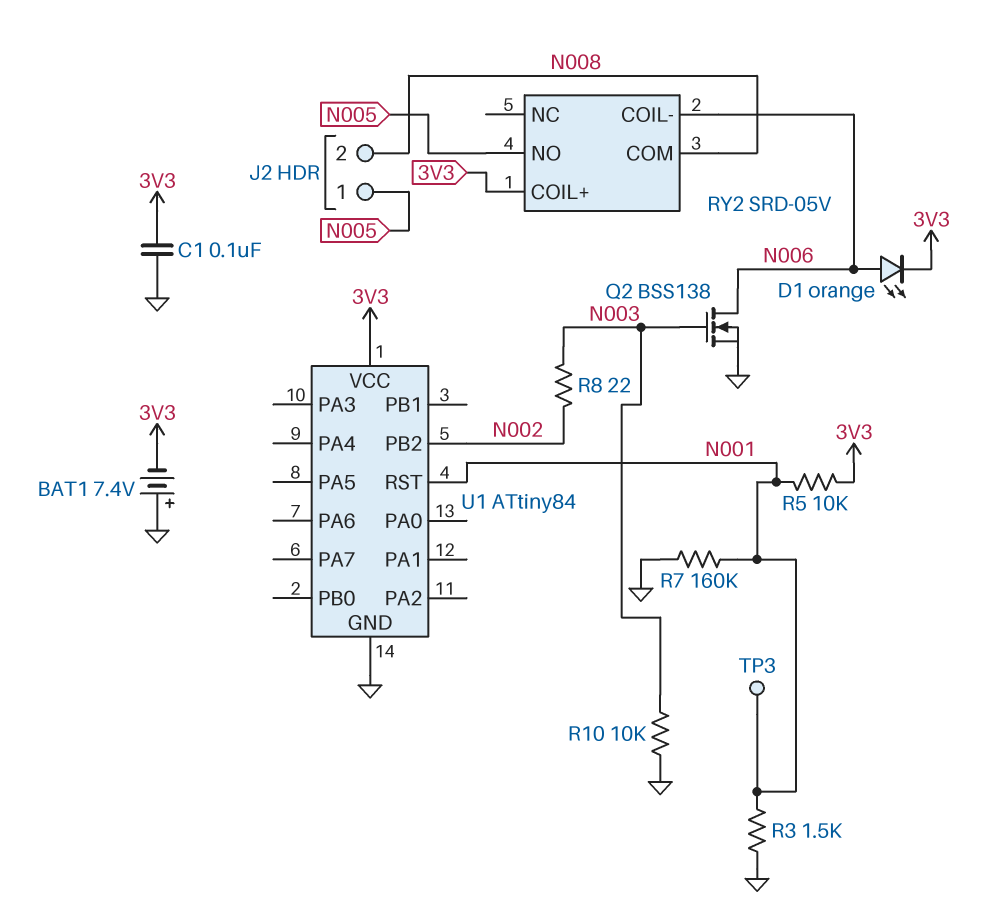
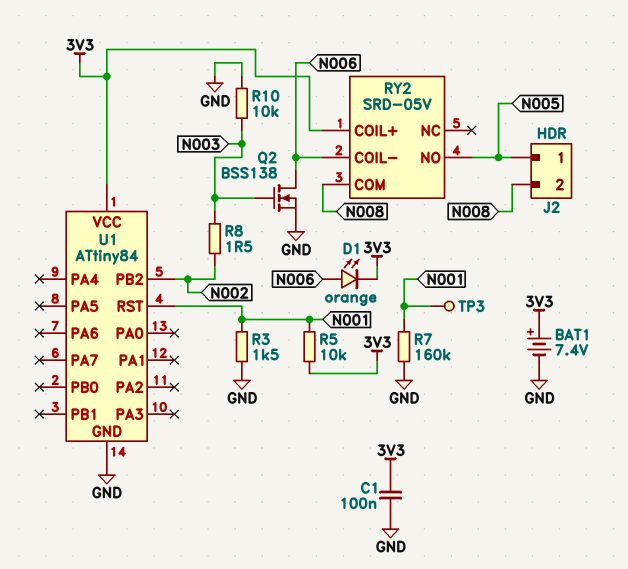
BAT1: 7.4V (plus GND, minus 3V3) -> 7.4V (plus 3V3, minus GND)
R8: 22 (N002, N003) -> 1.5 (N002, N003)

